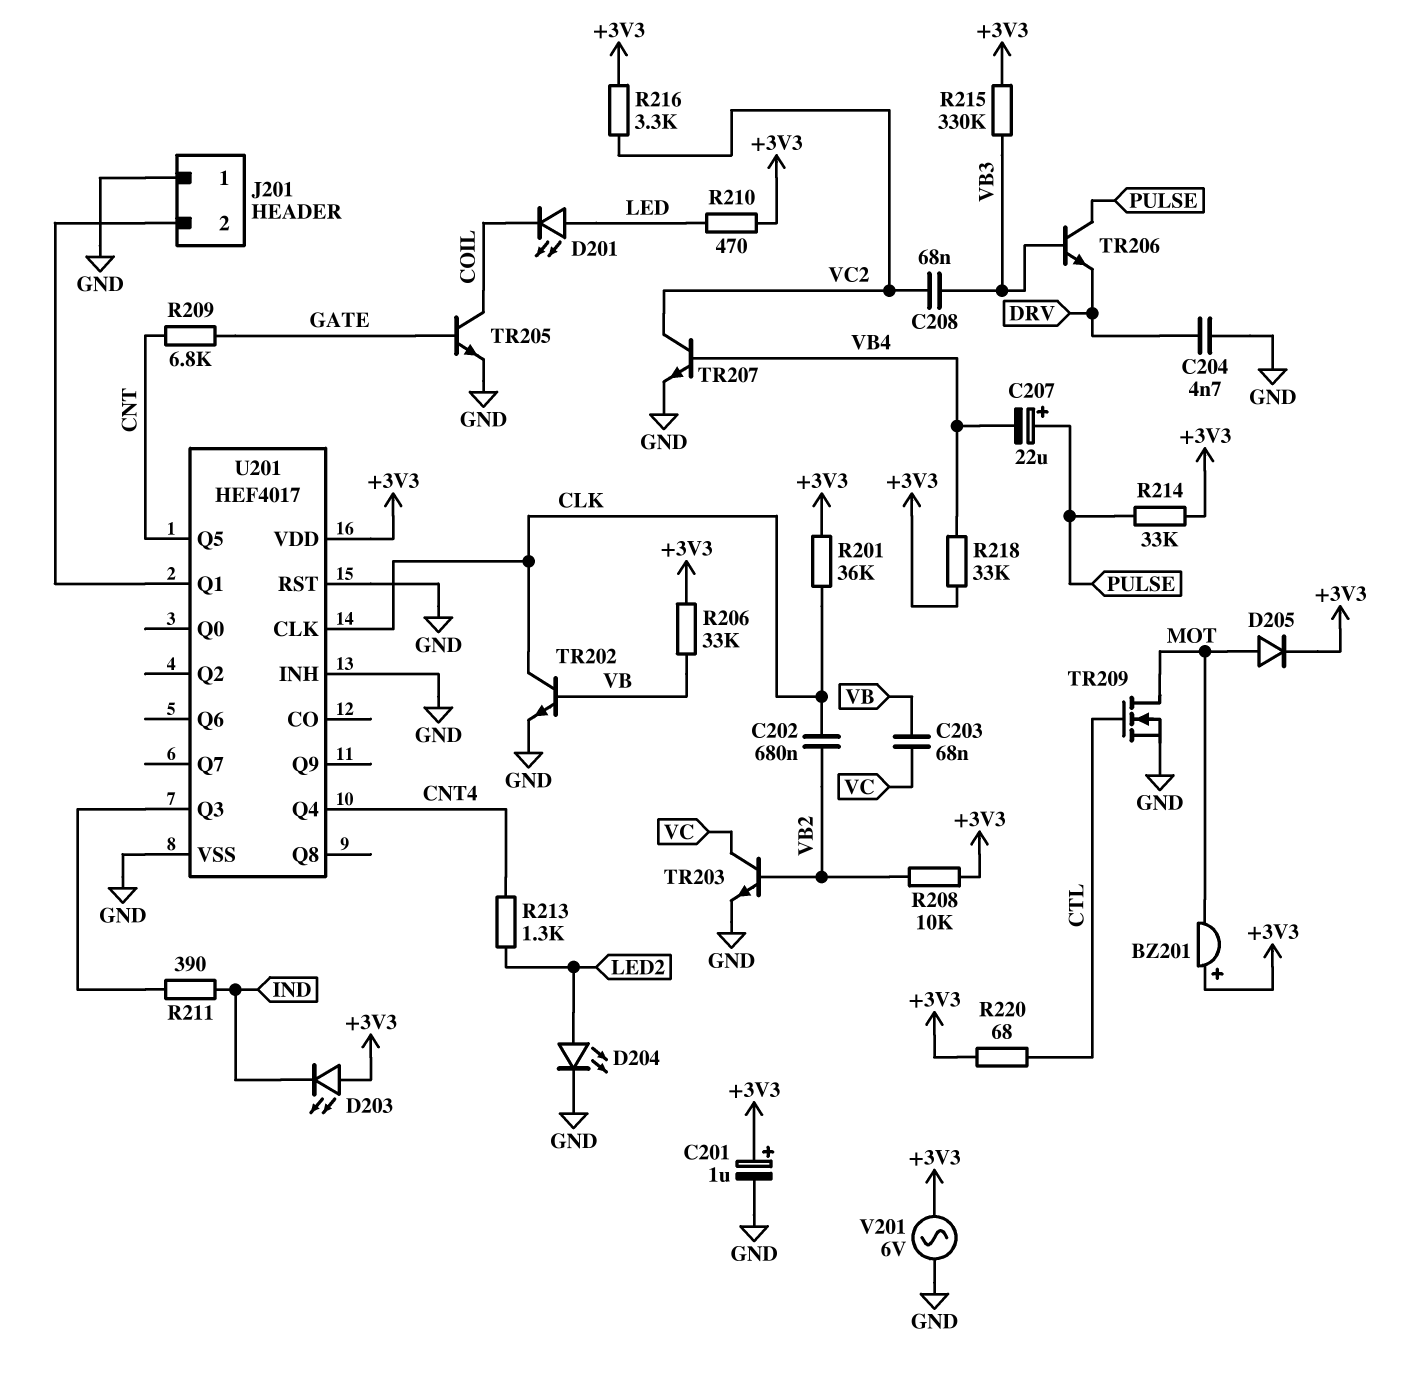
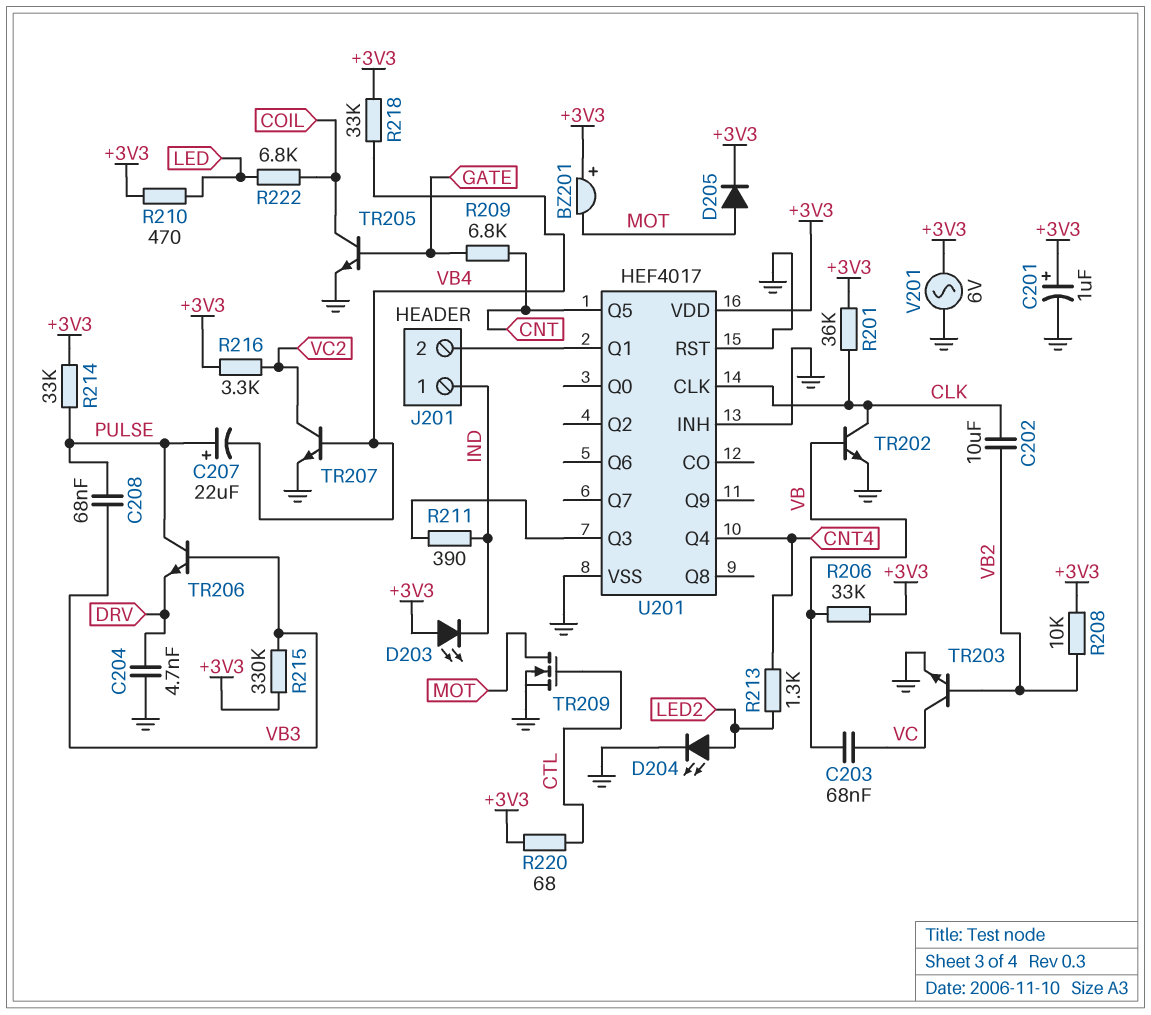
C202: 680nF (CLK, VB2) -> 10uF (CLK, VB2)
C208: 68nF (VB3, VC2) -> 68nF (PULSE, VB3)
D201: LED (A LED, K COIL) -> none
J201 pin 1: GND -> IND
R222: none -> 6.8k (COIL, LED)

